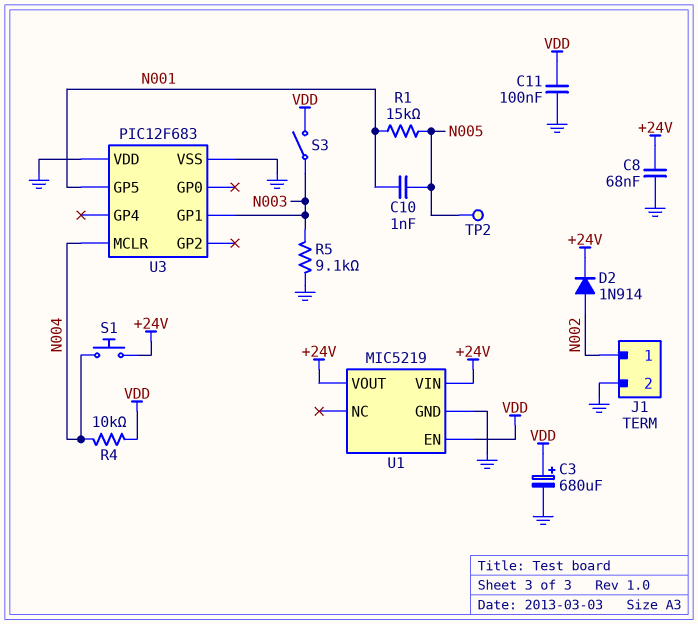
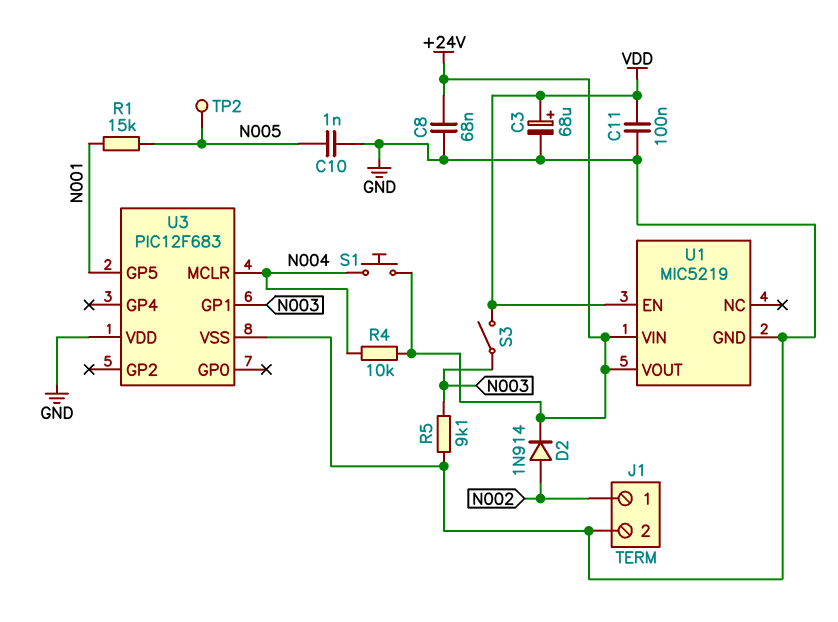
C3: 680uF (plus VDD, minus GND) -> 68uF (plus VDD, minus GND)
C10: 1nF (N001, N005) -> 1nF (GND, N005)
R4: 10k (N004, VDD) -> 10k (+24V, N004)

